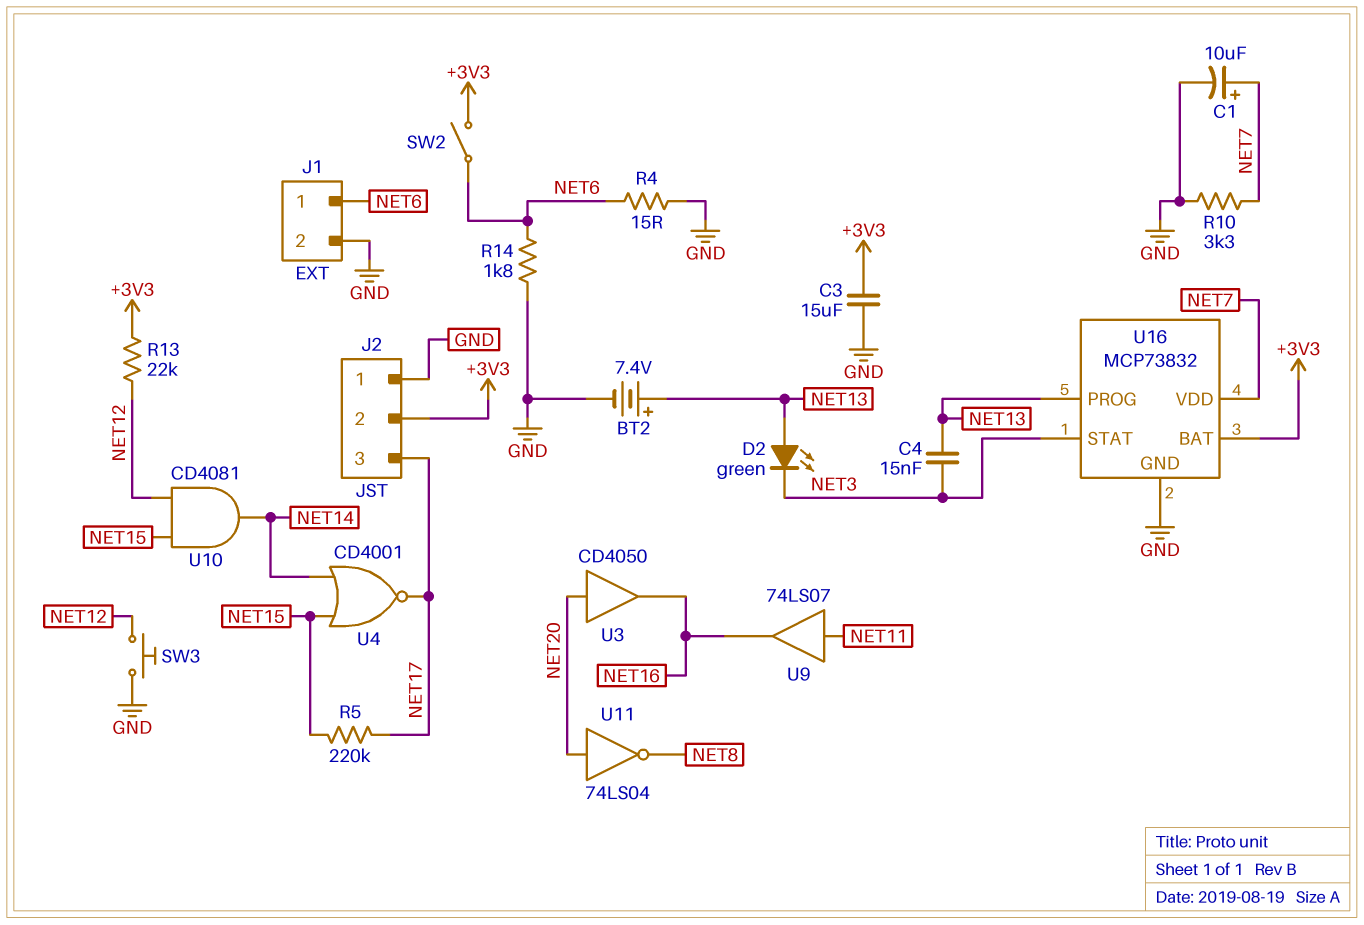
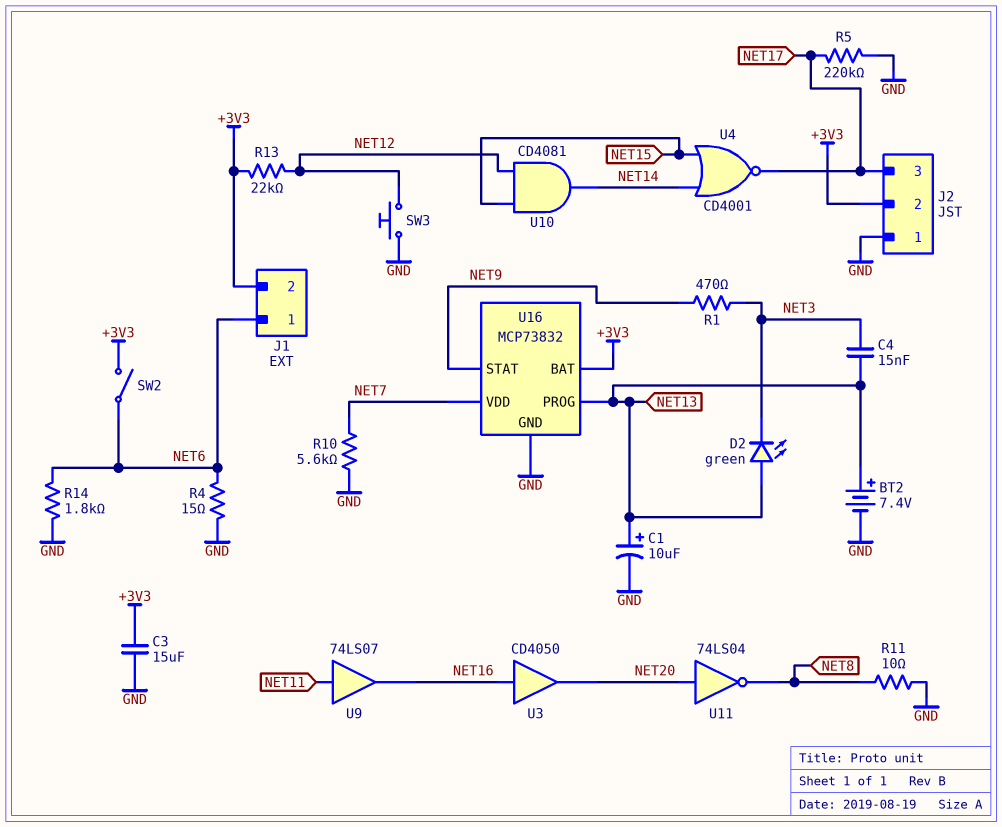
C1: 10uF (plus NET7, minus GND) -> 10uF (plus NET13, minus GND)
J1 pin 2: GND -> +3V3
R1: none -> 470 (NET3, NET9)
R5: 220k (NET15, NET17) -> 220k (GND, NET17)
R10: 3.3k (GND, NET7) -> 5.6k (GND, NET7)
R11: none -> 10 (GND, NET8)
U3: buffer CD4050 (in NET20, out NET16) -> buffer CD4050 (in NET16, out NET20)
U16 pin STAT: NET3 -> NET9

